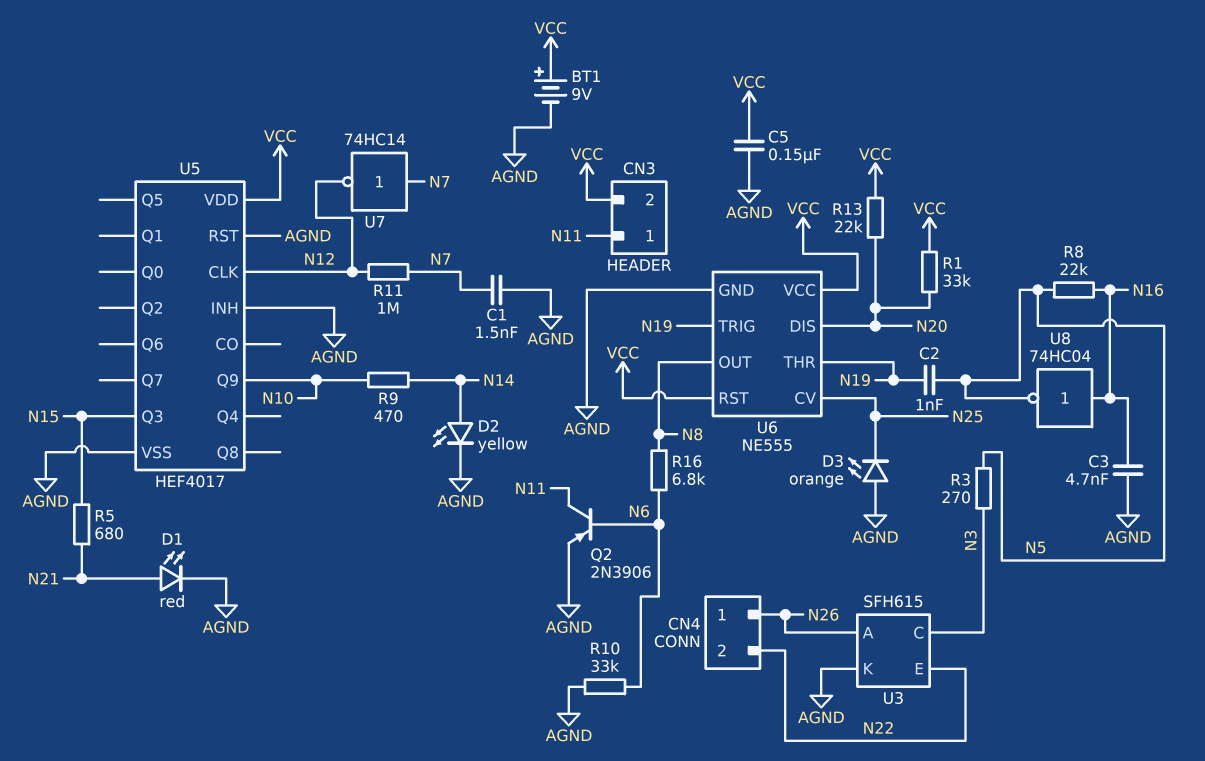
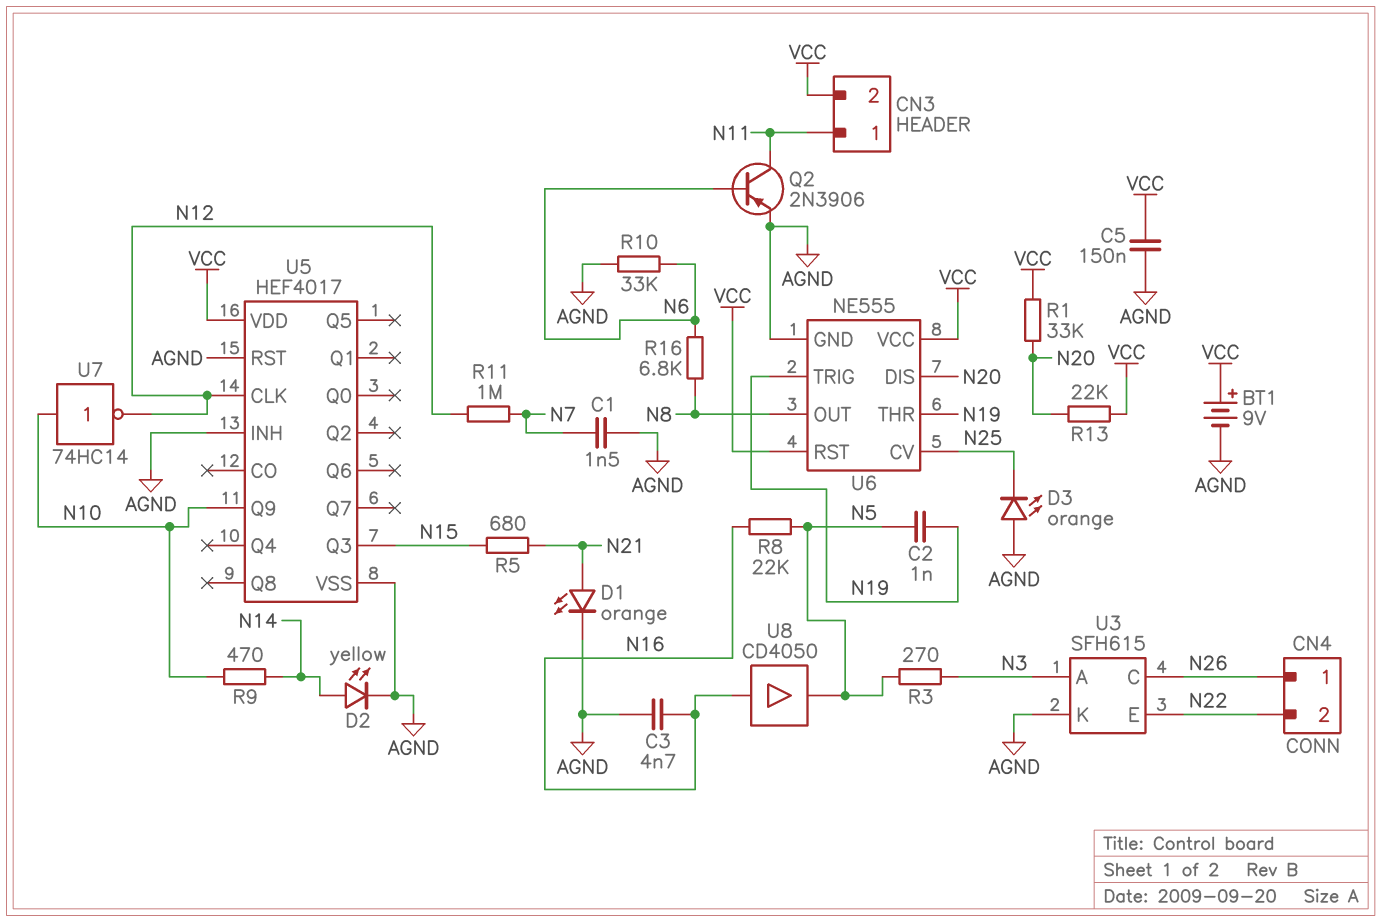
D1: LED red (A N21, K AGND) -> LED orange (A N21, K AGND)
U3 pin A: N26 -> N3
U3 pin C: N3 -> N26
U7: NOT 74HC14 (in N7, out N12) -> NOT 74HC14 (in N10, out N12)
U8: NOT 74HC04 (in N16, out N5) -> buffer CD4050 (in N16, out N5)

